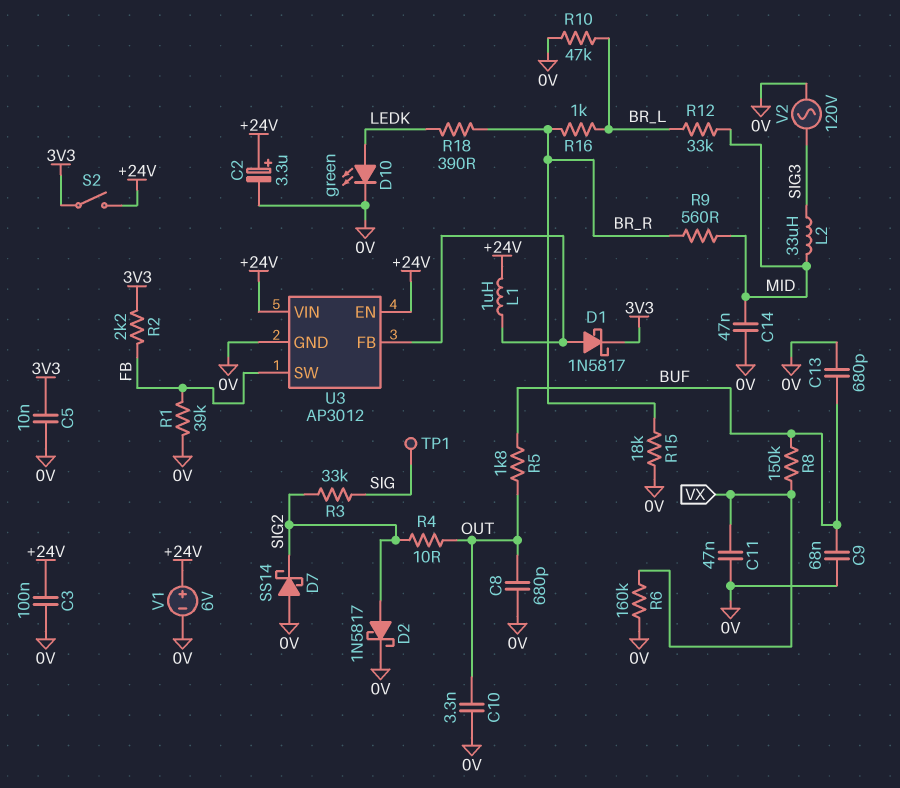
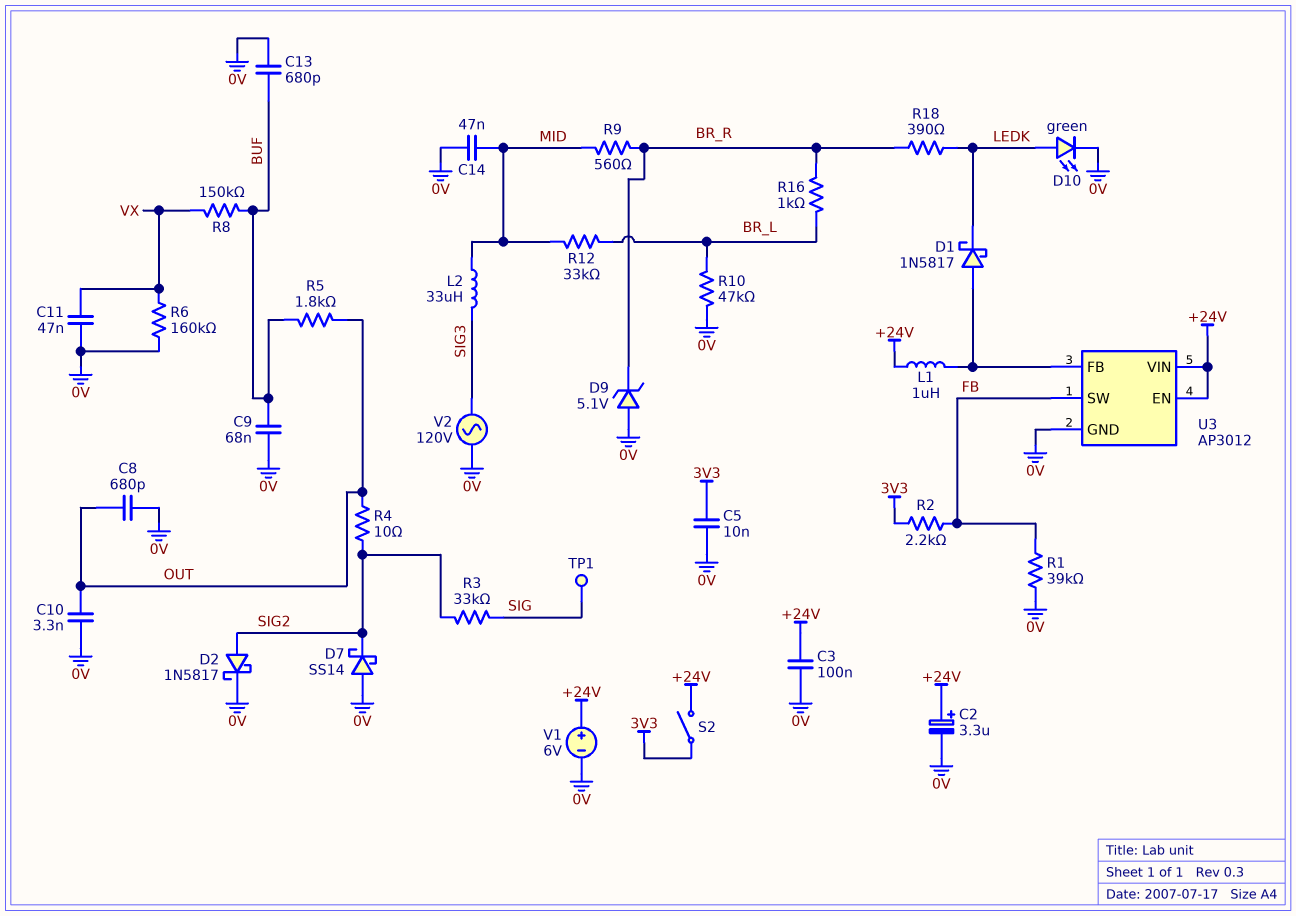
D1: schottky 1N5817 (A U3/FB, K 3V3) -> schottky 1N5817 (A U3/FB, K LEDK)
D9: none -> zener 5.1V (A 0V, K BR_R)
R15: 18k (0V, BR_R) -> none

